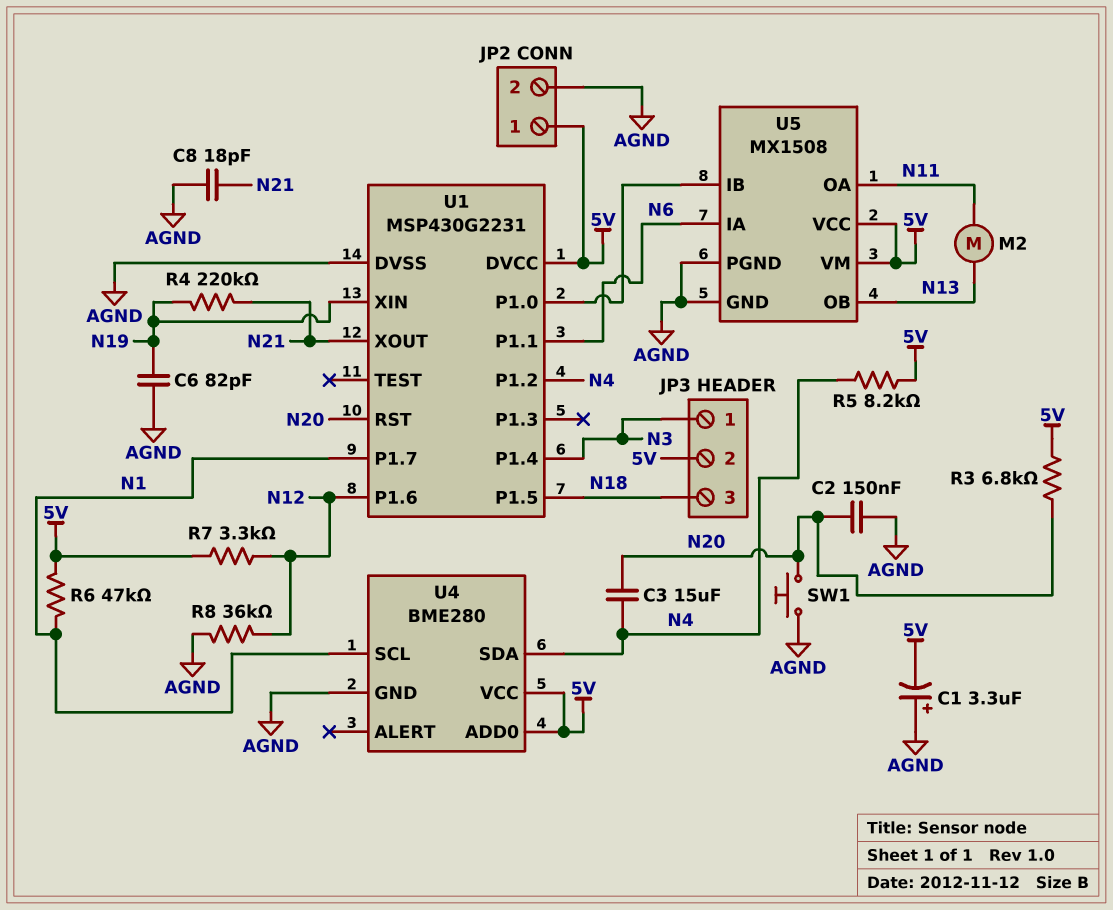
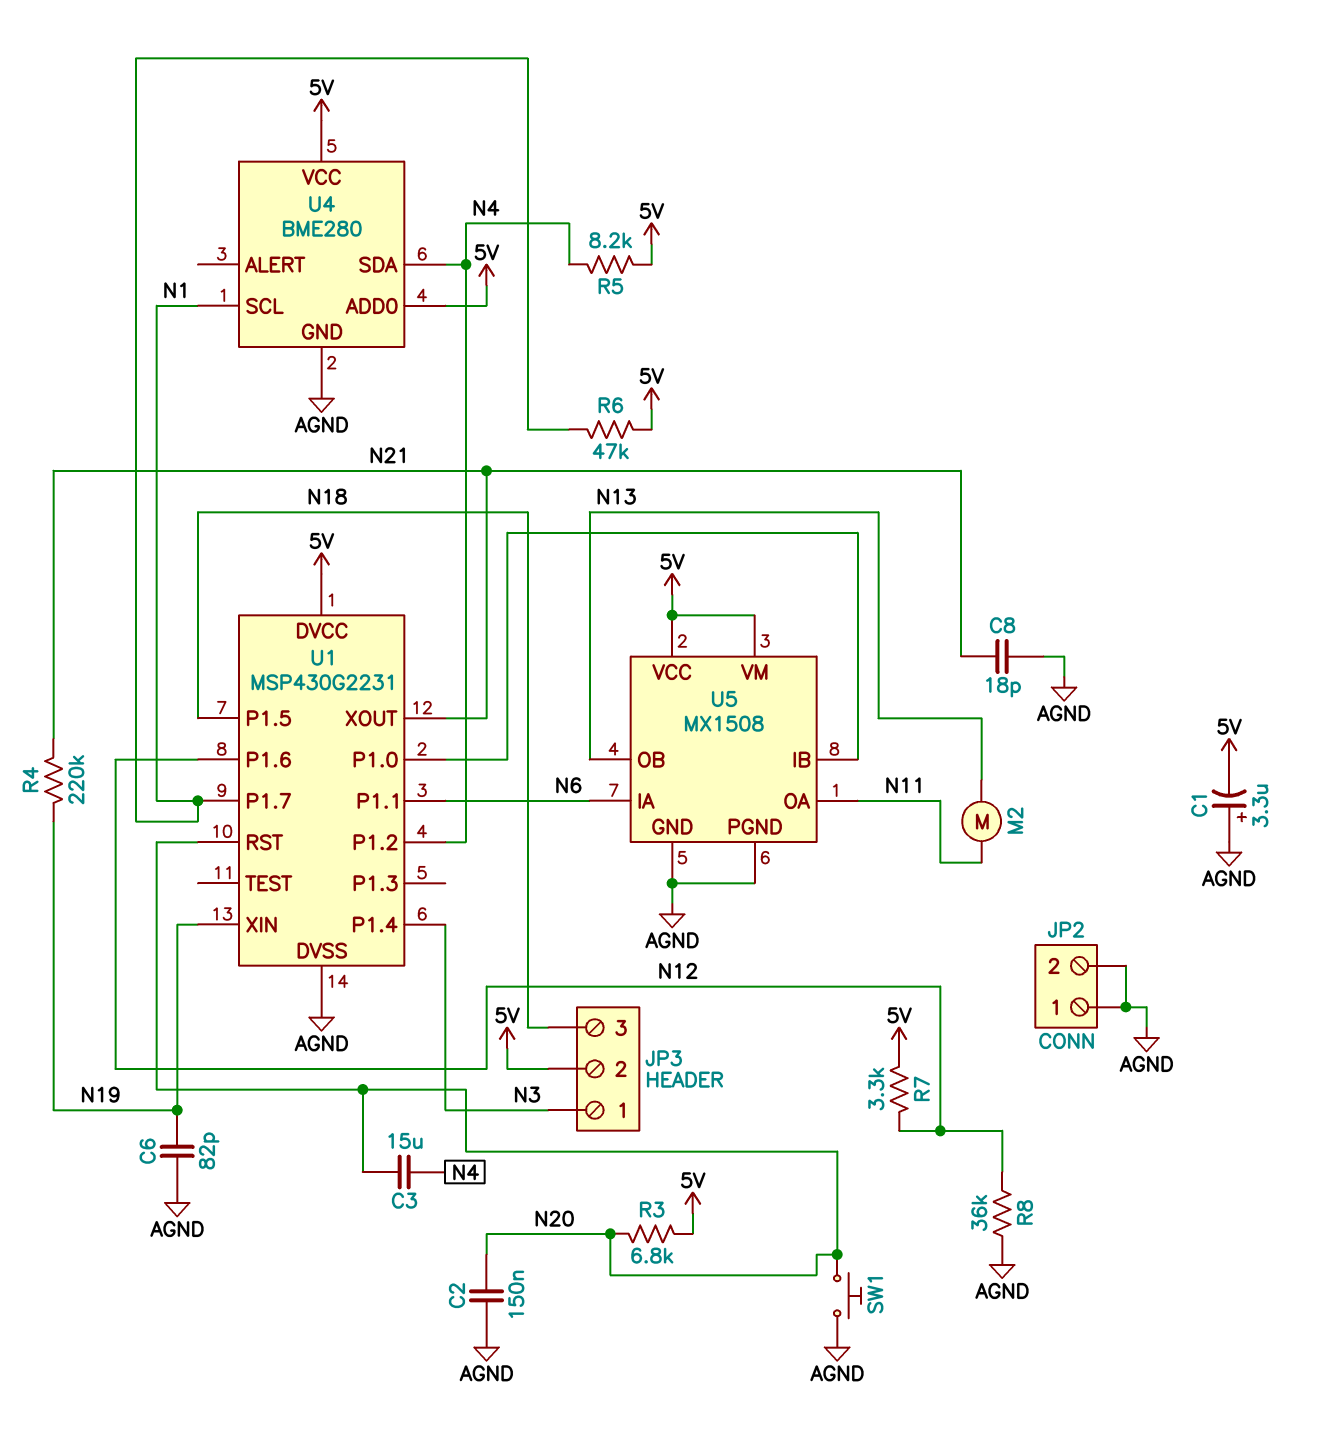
JP2 pin 1: 5V -> AGND

